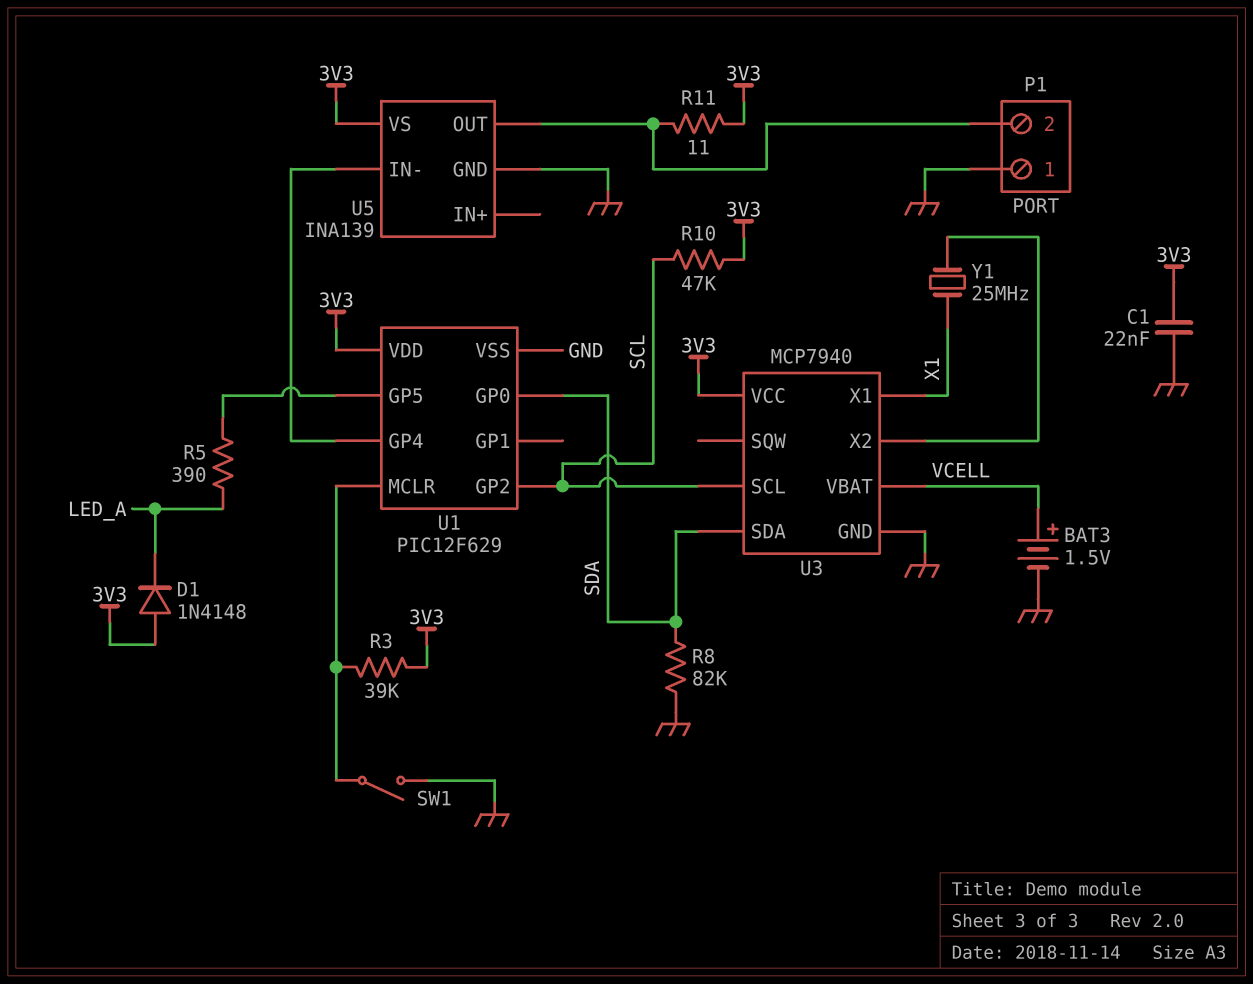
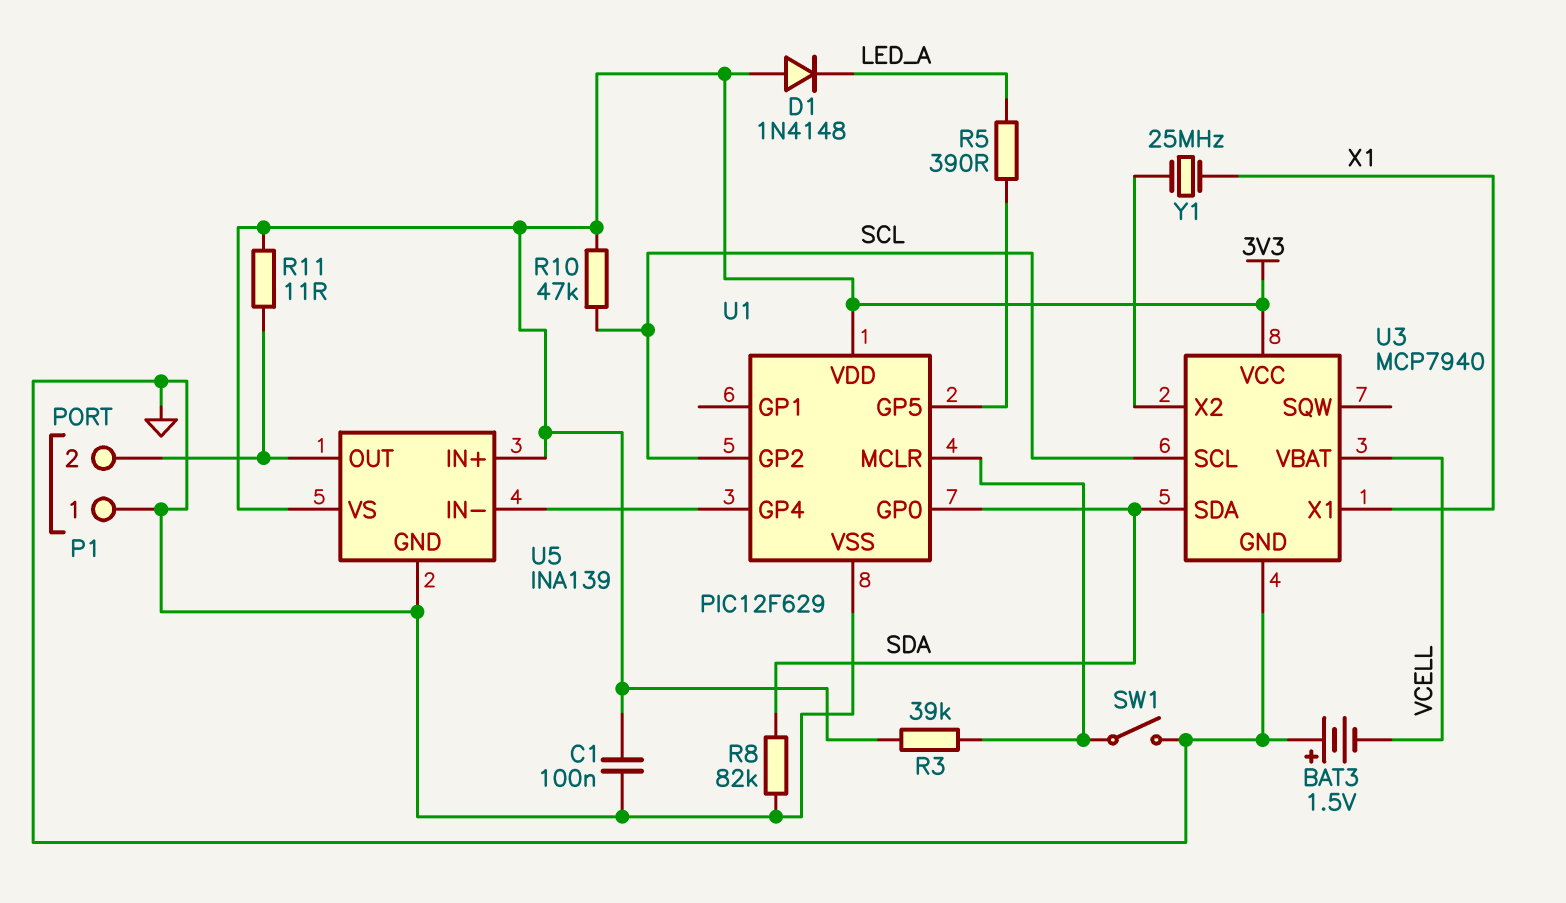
BAT3: 1.5V (plus VCELL, minus GND) -> 1.5V (plus GND, minus VCELL)
C1: 22nF (3V3, GND) -> 100nF (3V3, GND)
U5 pin IN+: none -> 3V3

